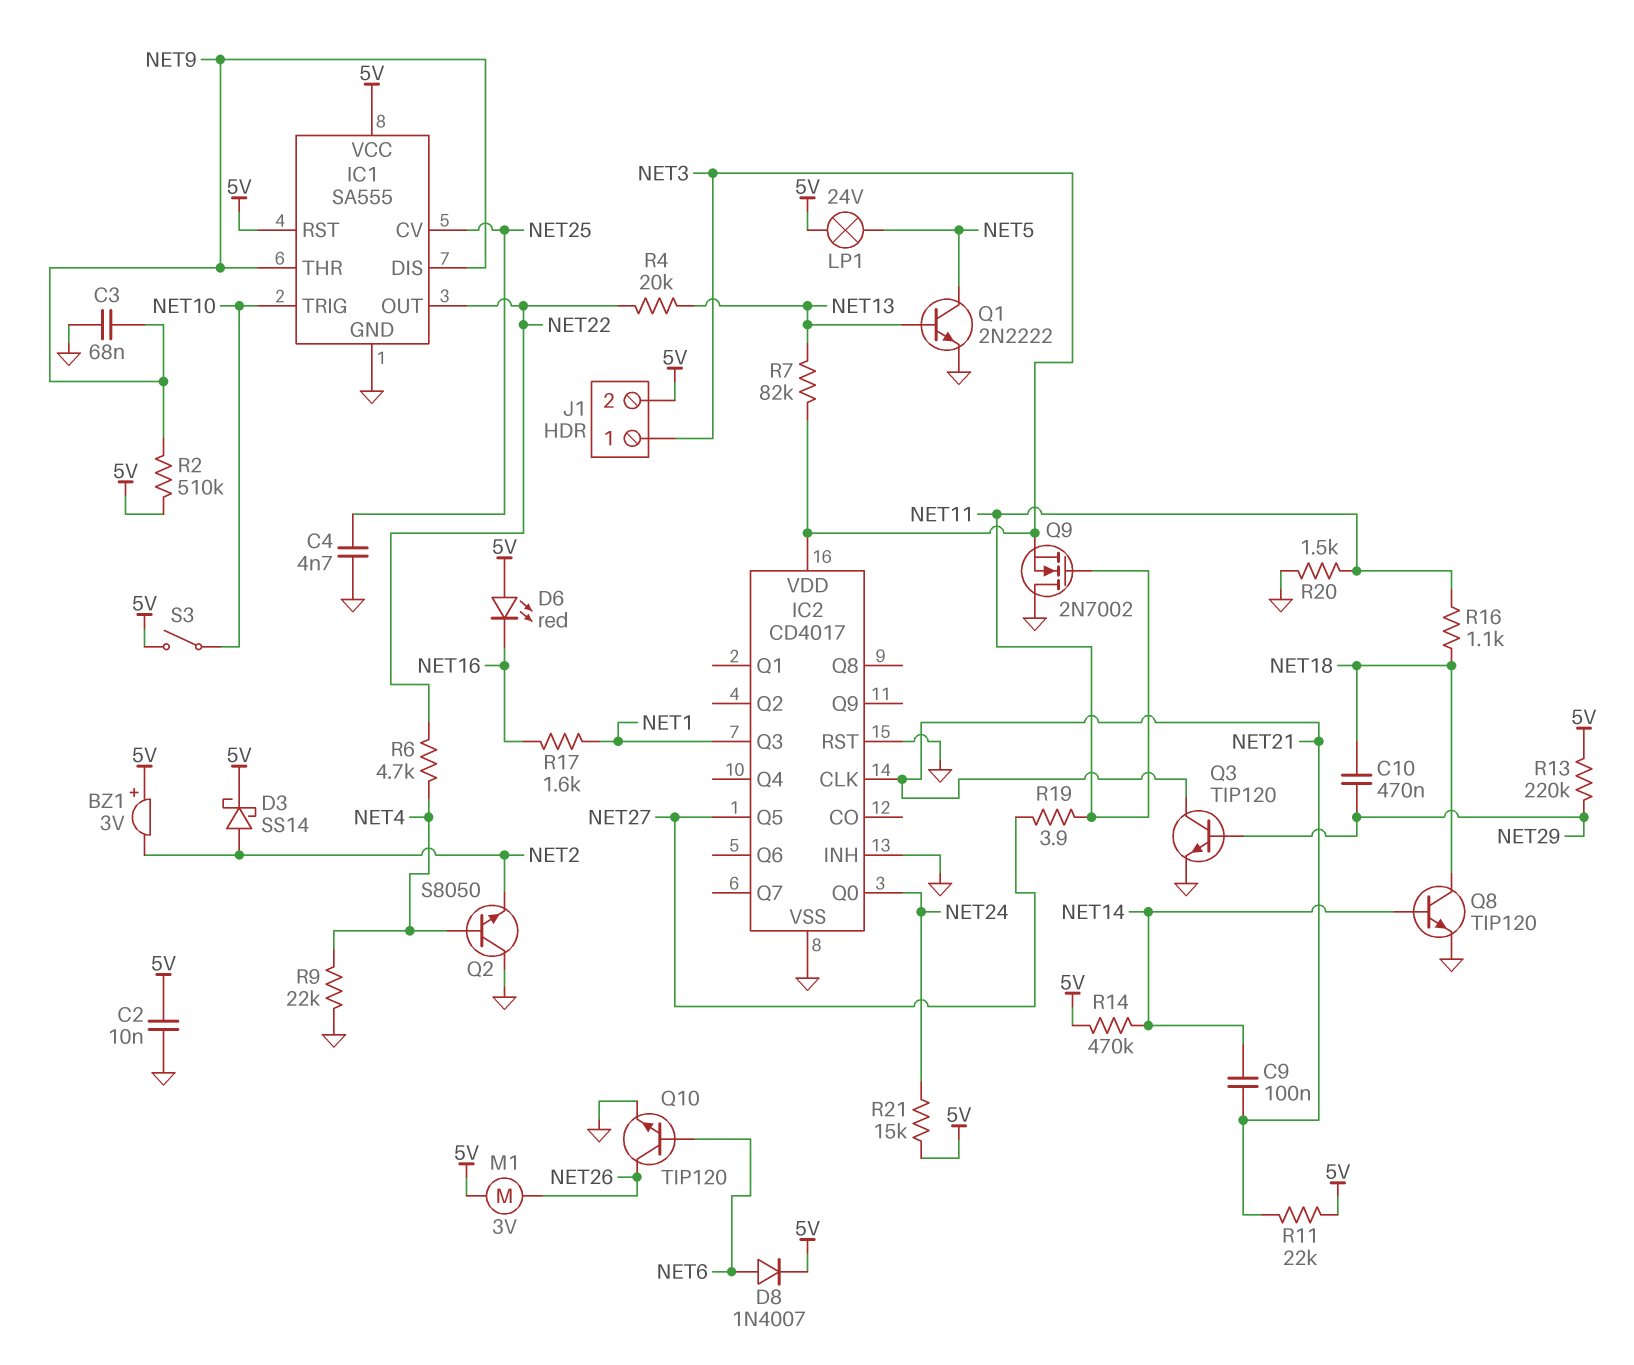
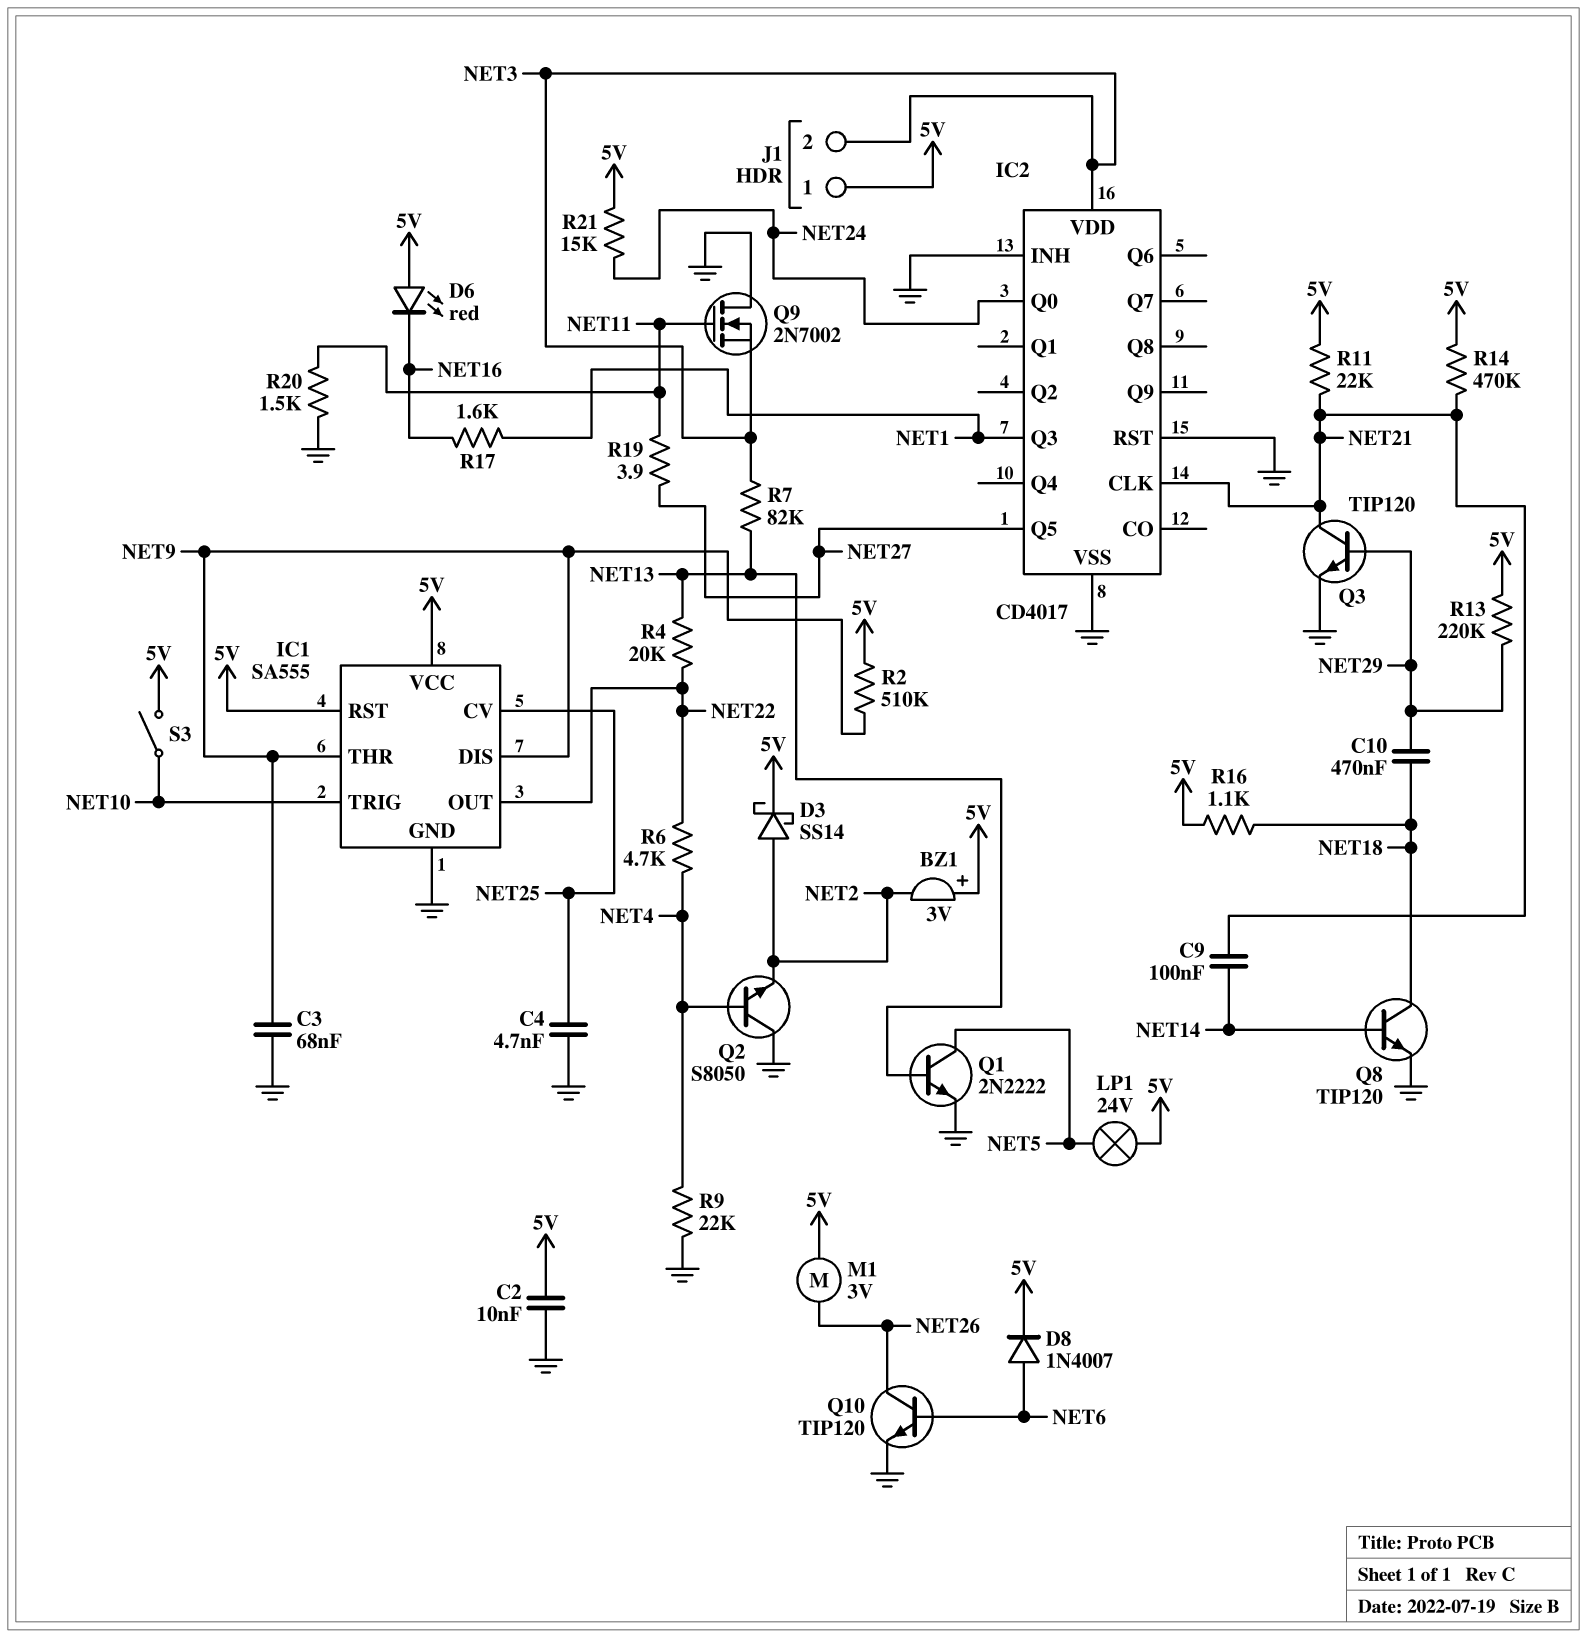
J1 pin 1: NET3 -> 5V
J1 pin 2: 5V -> NET3
R14: 470k (5V, NET14) -> 470k (5V, NET21)
R16: 1.1k (NET11, NET18) -> 1.1k (5V, NET18)

